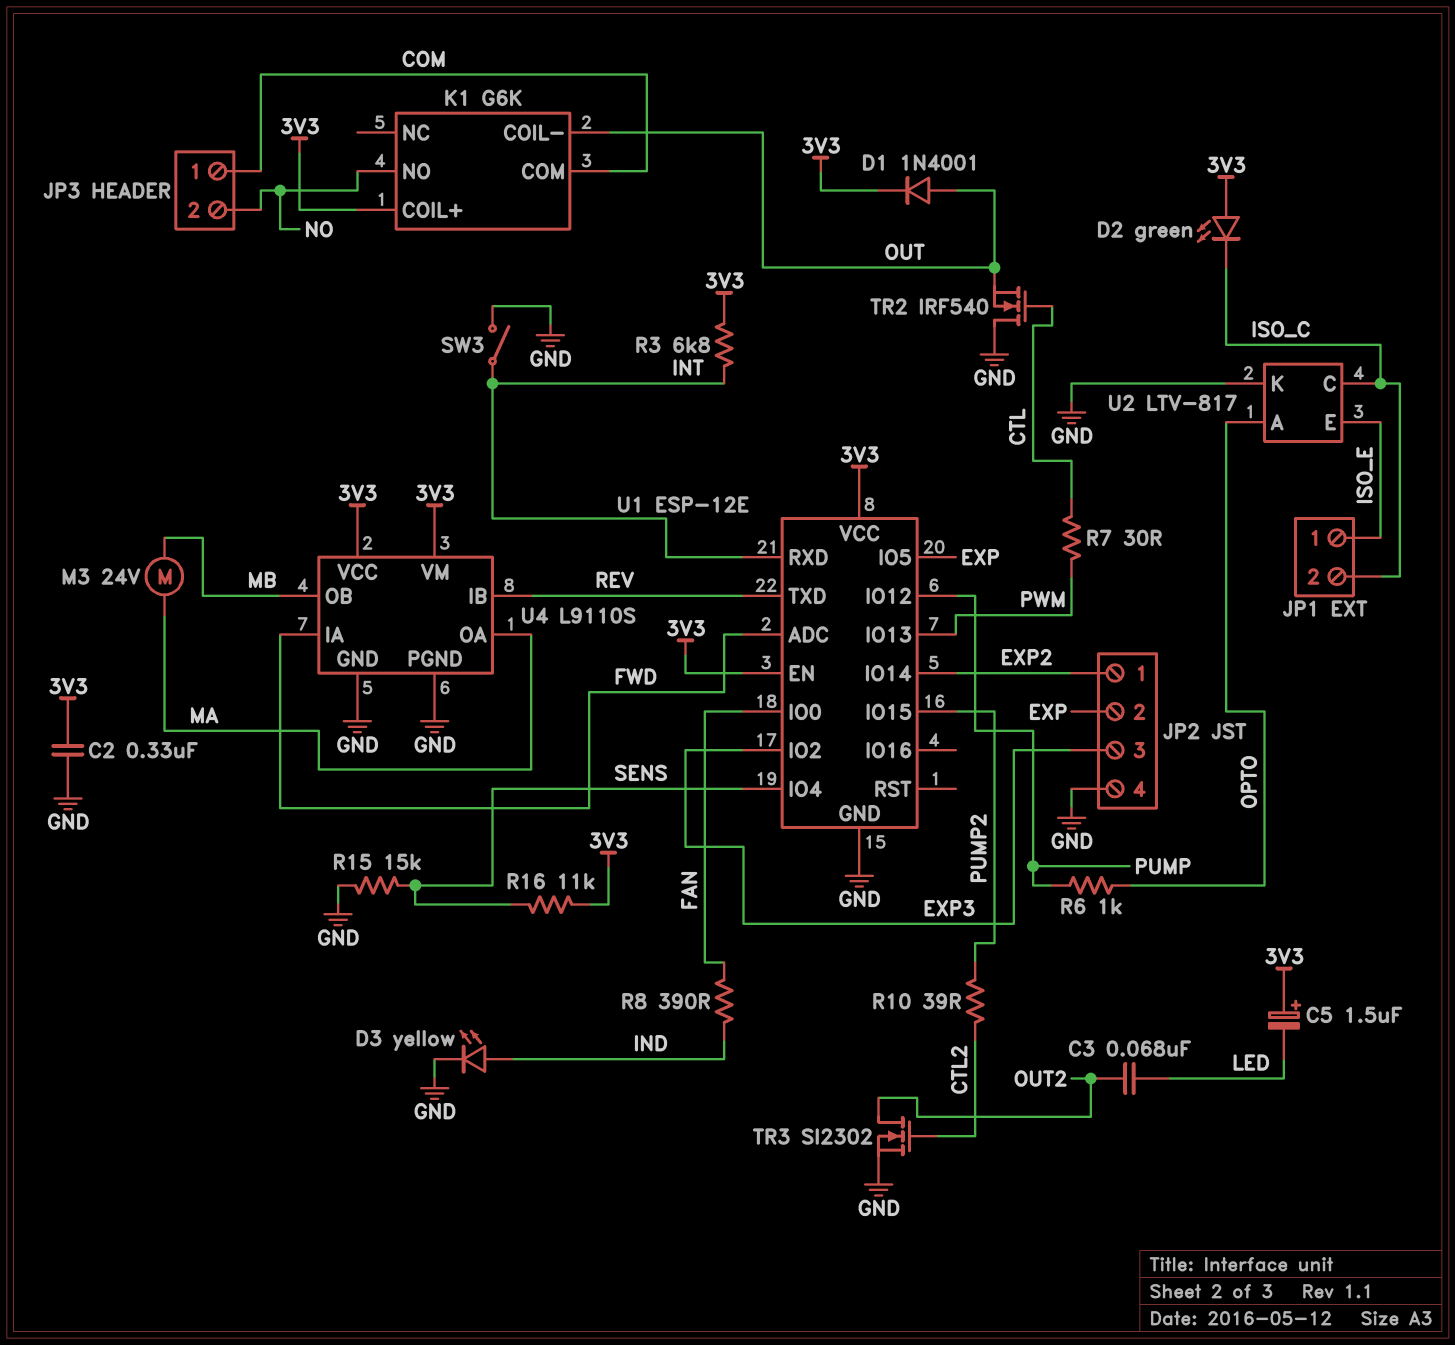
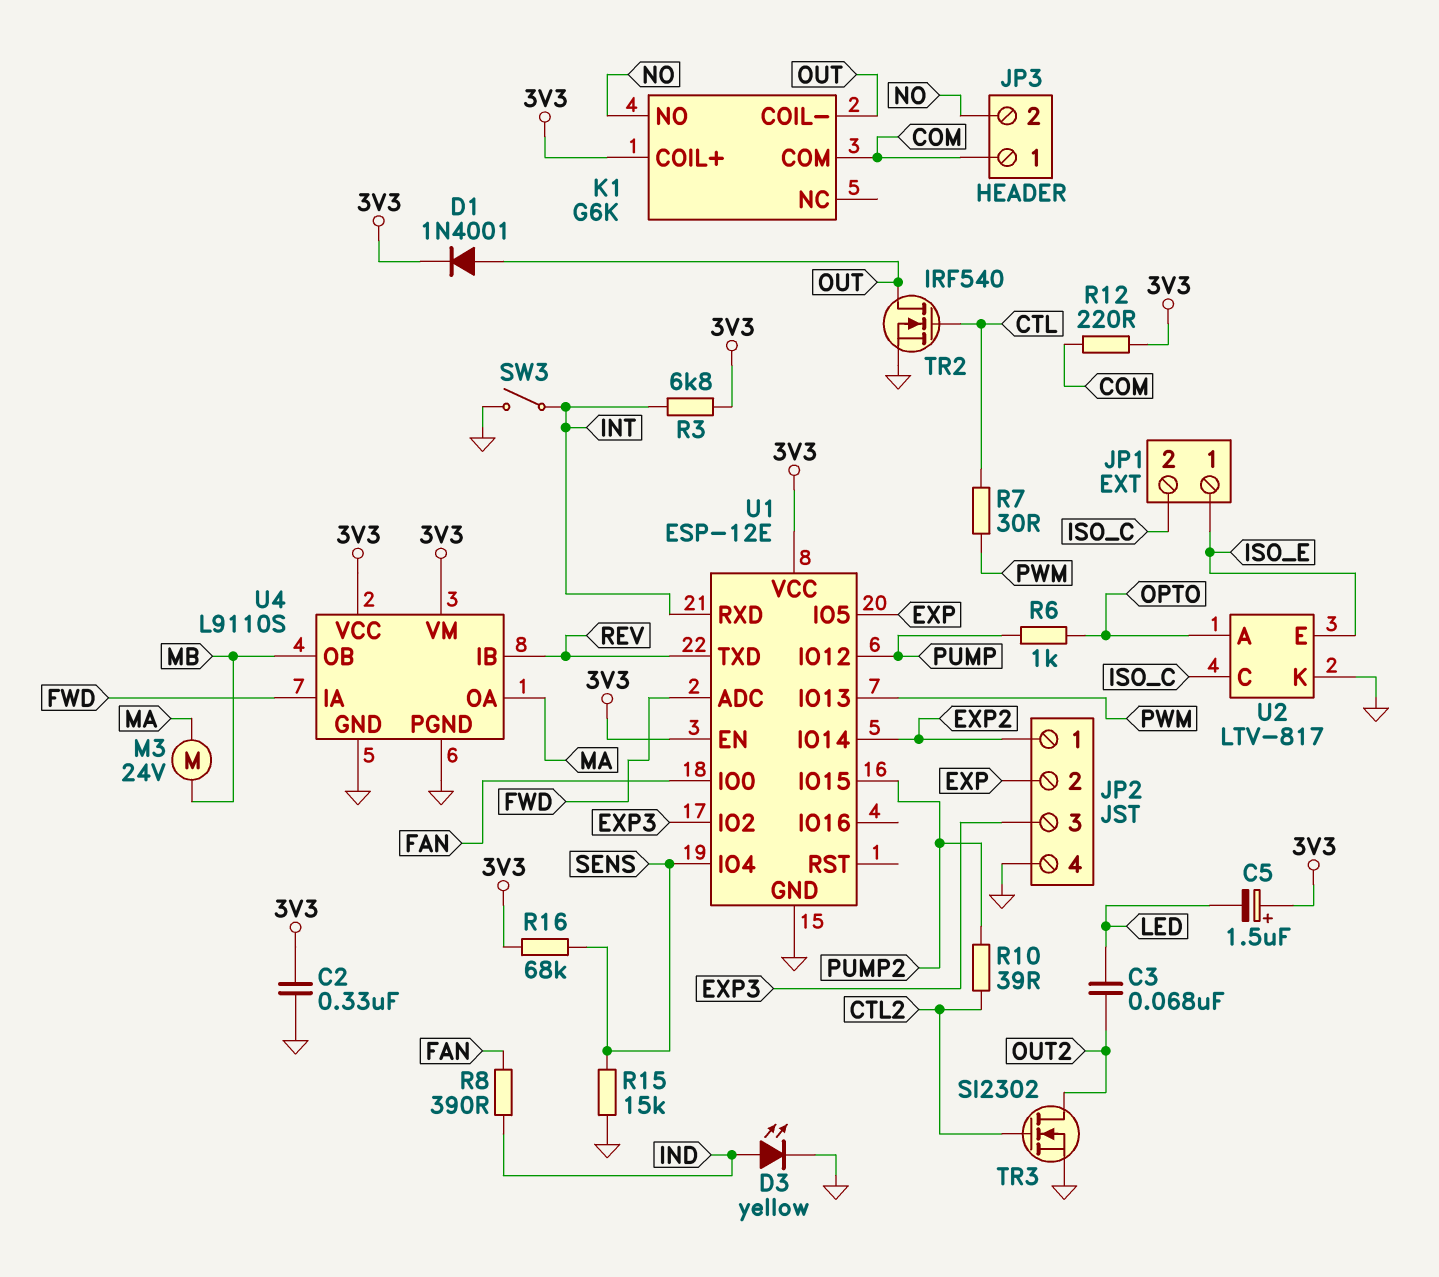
D2: LED green (A 3V3, K ISO_C) -> none
R12: none -> 220 (3V3, COM)
R16: 11k (3V3, SENS) -> 68k (3V3, SENS)
TR2: NMOS IRF540 (G CTL, D GND, S OUT) -> NMOS IRF540 (G CTL, D OUT, S GND)

